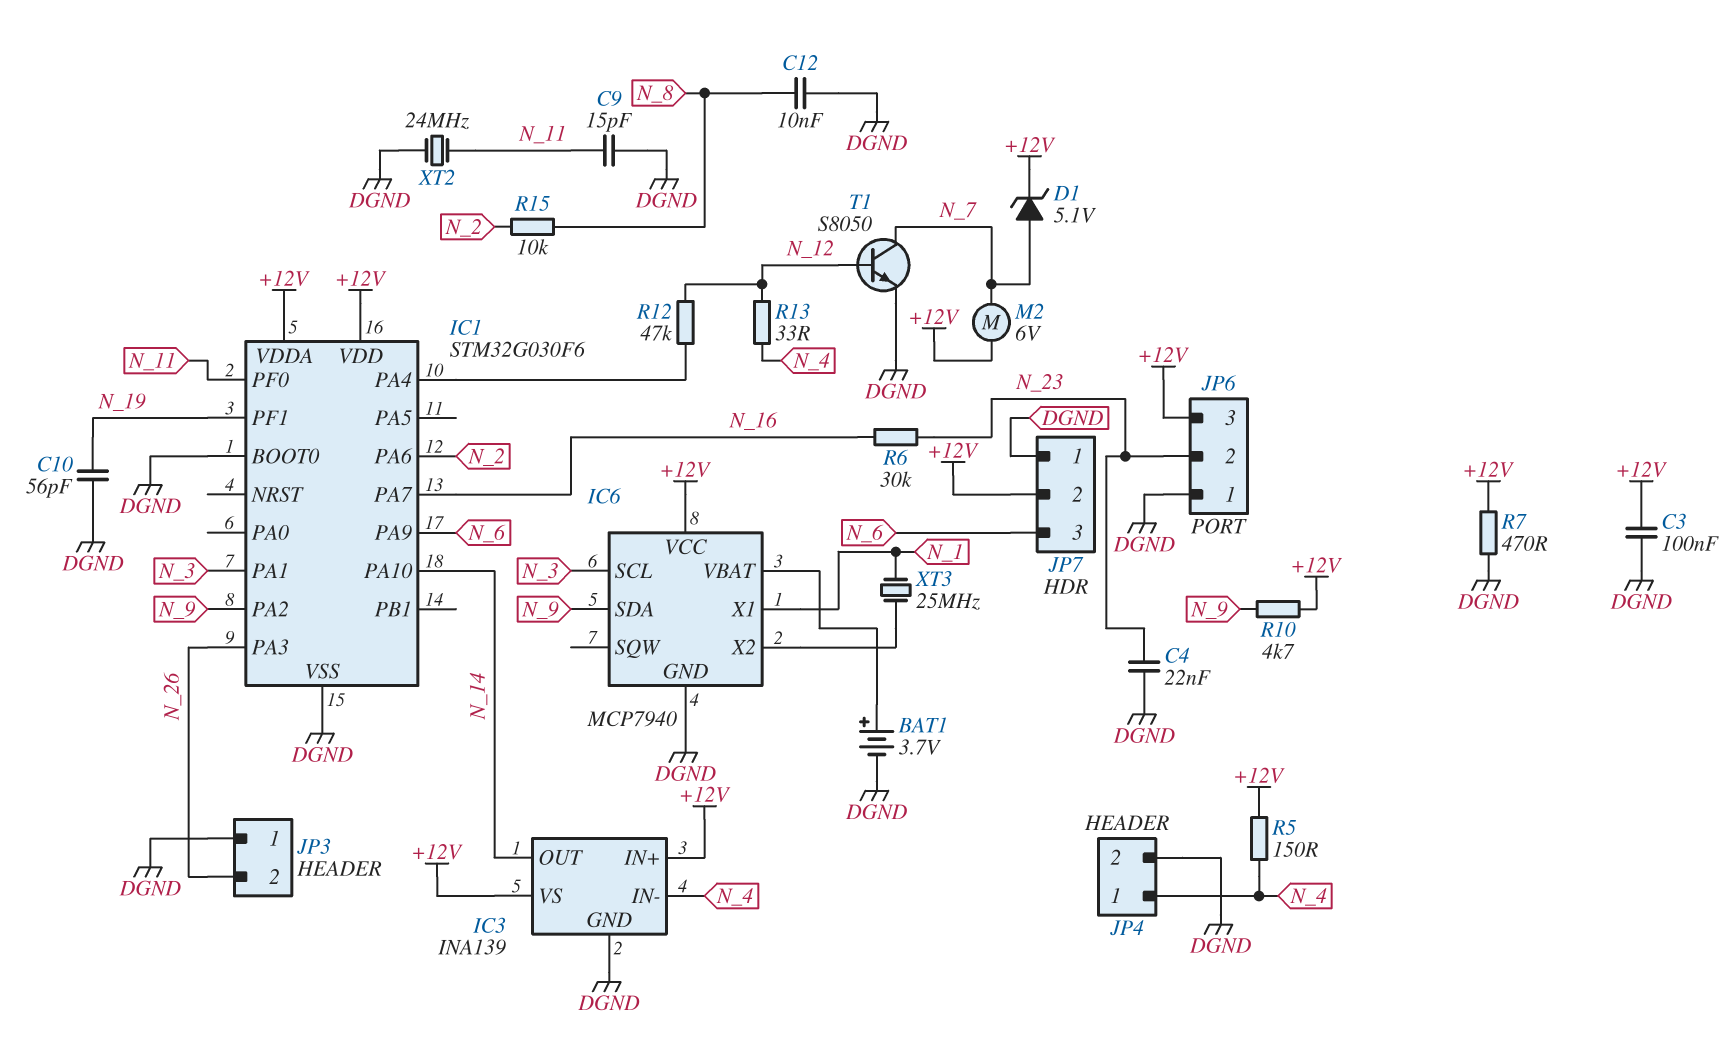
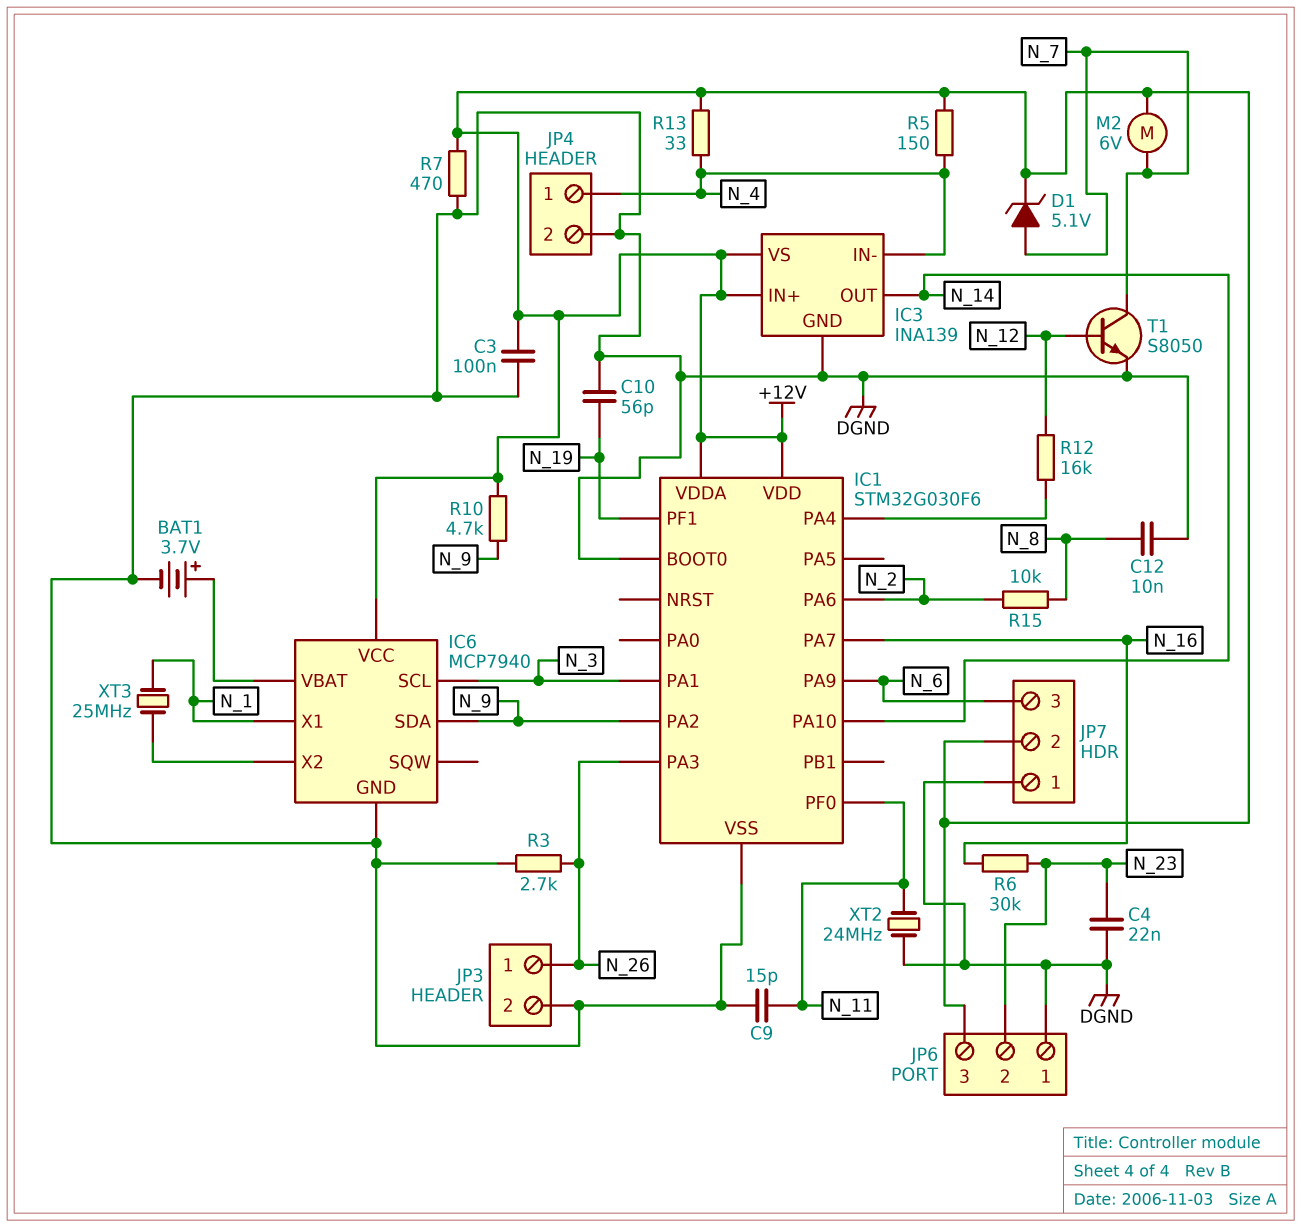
JP3 pin 1: DGND -> N_26
JP3 pin 2: N_26 -> DGND
R3: none -> 2.7k (DGND, N_26)
R12: 47k (IC1/PA4, N_12) -> 16k (IC1/PA4, N_12)
R13: 33 (N_4, N_12) -> 33 (+12V, N_4)

